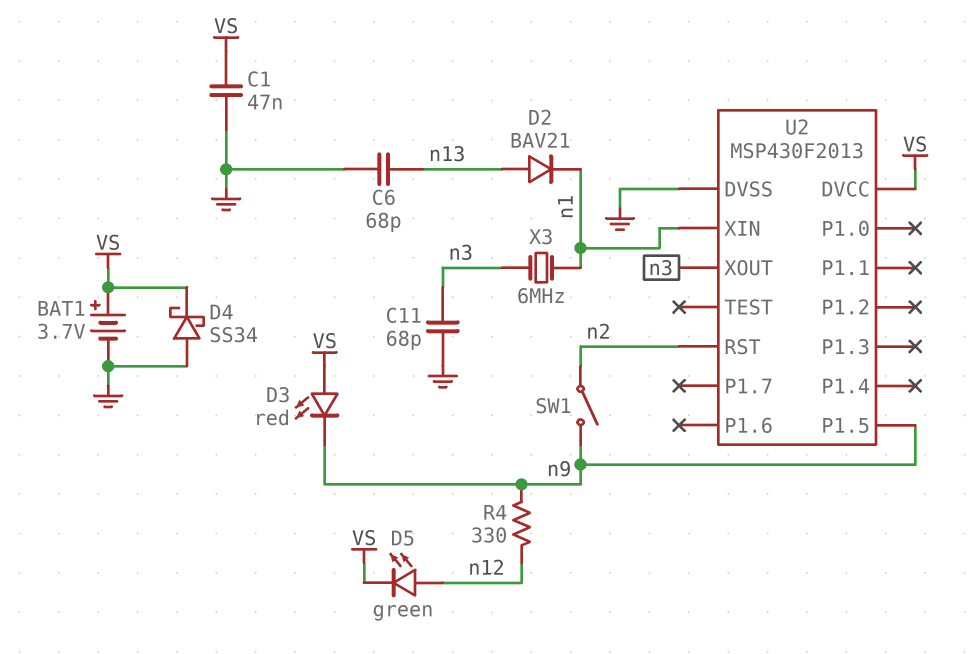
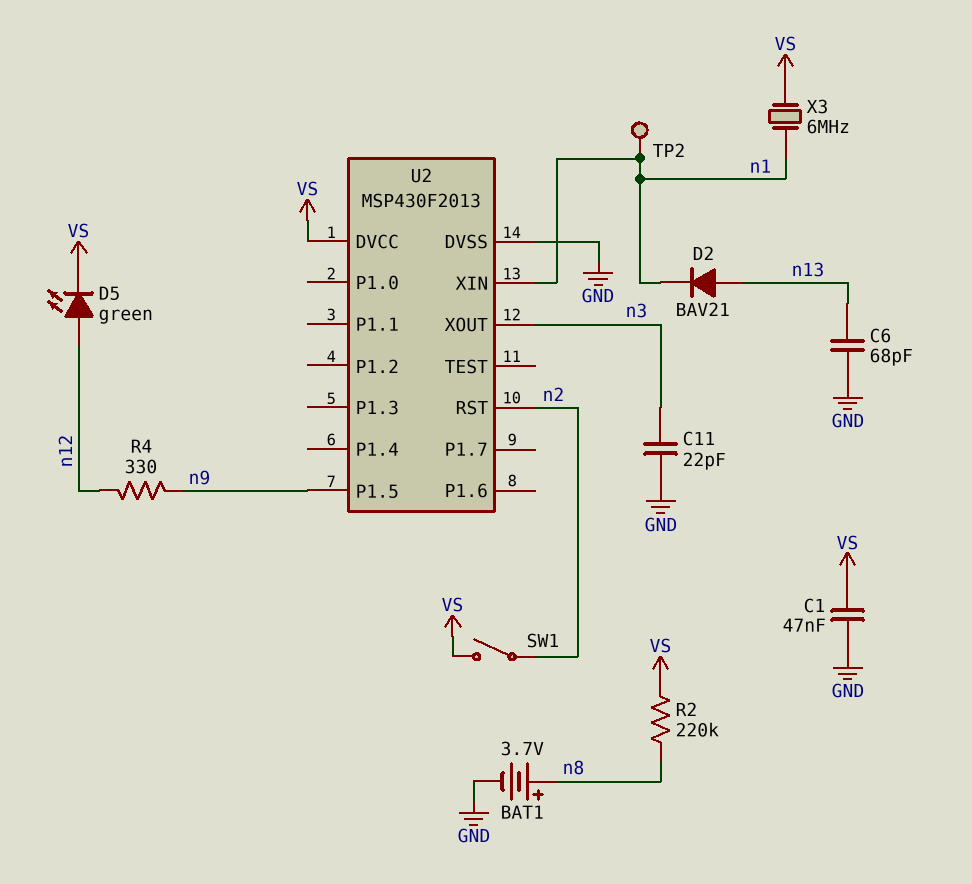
BAT1: 3.7V (plus VS, minus GND) -> 3.7V (plus n8, minus GND)
C11: 68pF (GND, n3) -> 22pF (GND, n3)
D3: LED red (A VS, K n9) -> none
D4: schottky SS34 (A GND, K VS) -> none
R2: none -> 220k (VS, n8)
SW1: switch (n2, n9) -> switch (VS, n2)
TP2: none -> test point (n1)
X3: 6MHz (n1, n3) -> 6MHz (VS, n1)

